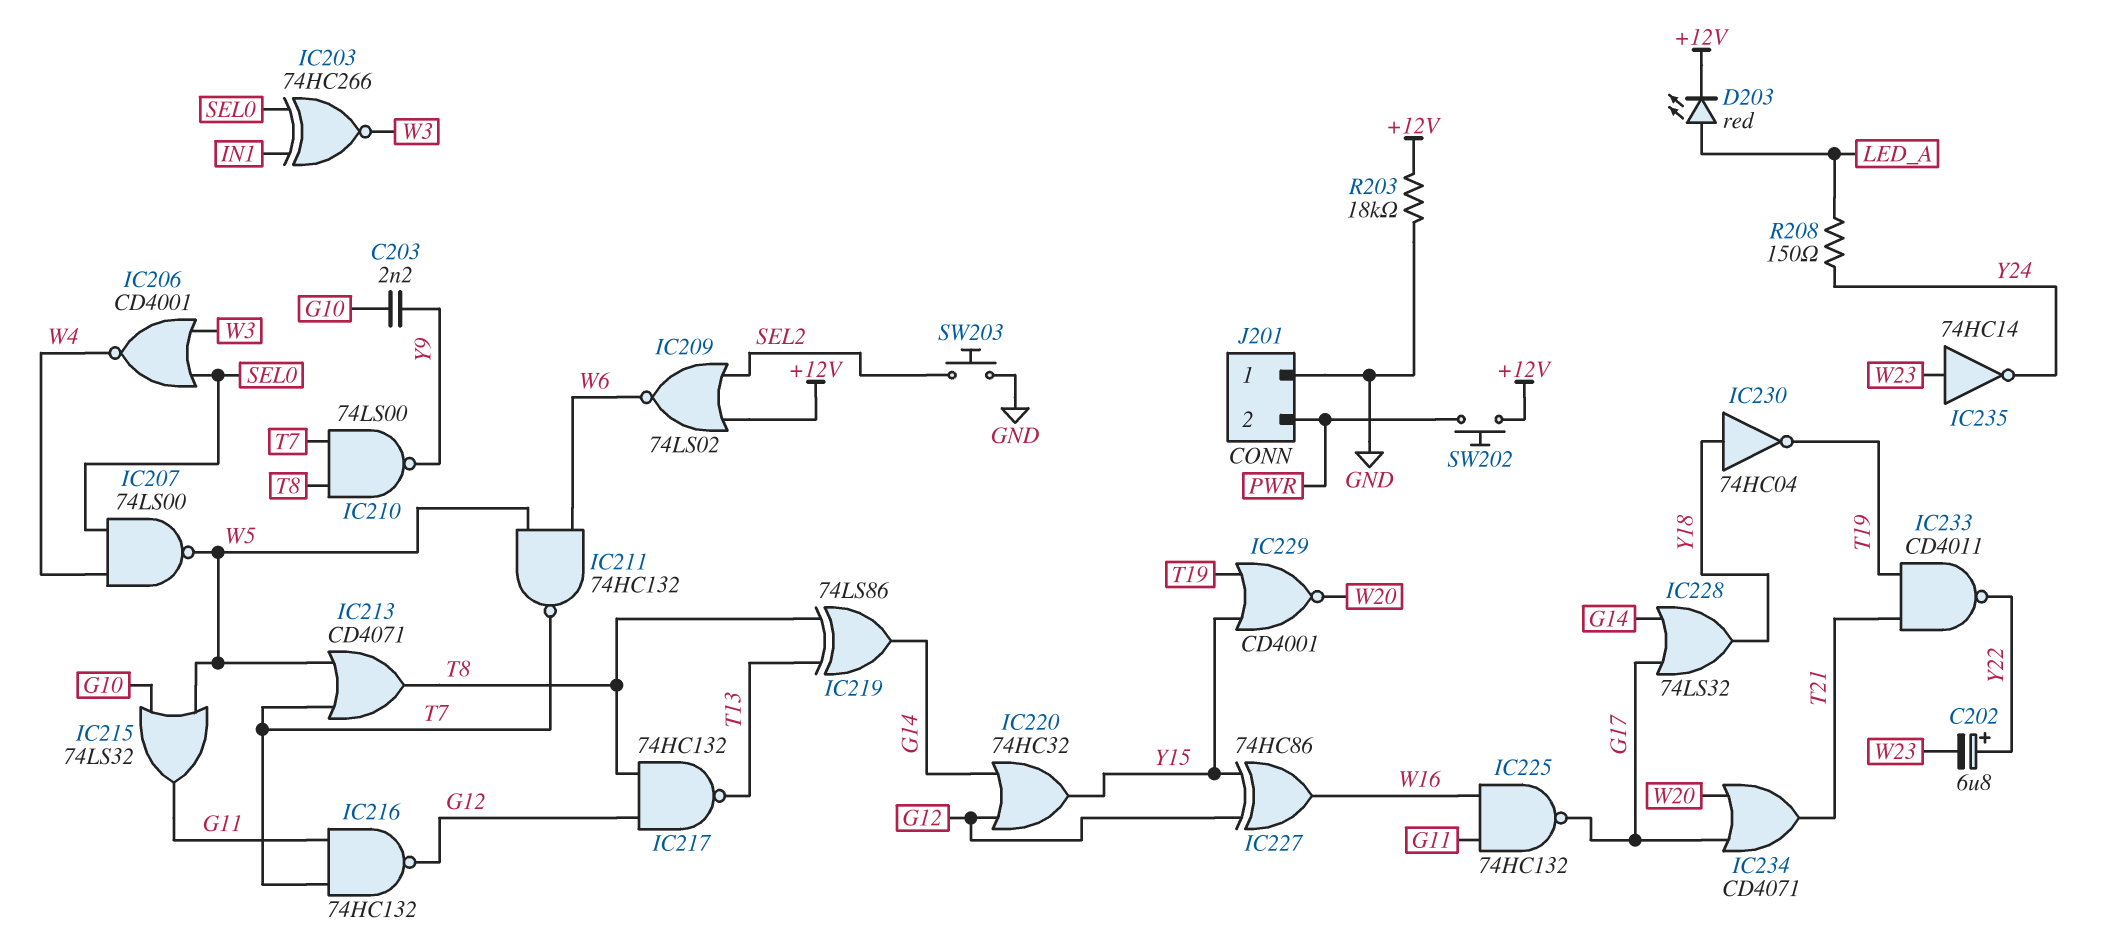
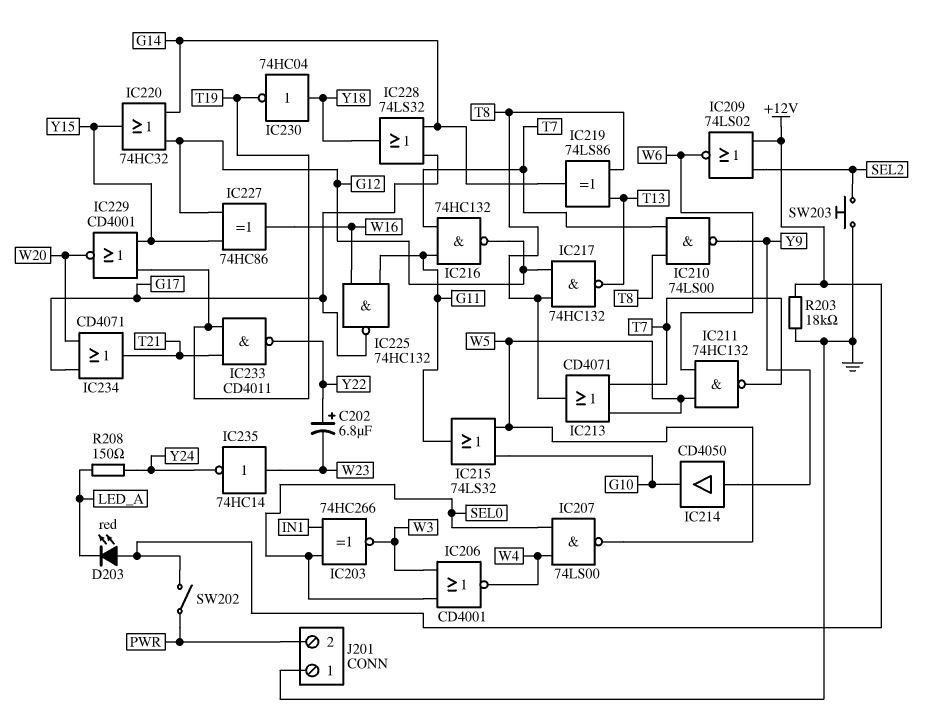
C203: 2.2nF (G10, Y9) -> none
D203: LED red (A LED_A, K +12V) -> LED red (A +12V, K LED_A)
IC214: none -> buffer CD4050 (in Y9, out G10)
SW202: button (+12V, PWR) -> switch (+12V, PWR)

